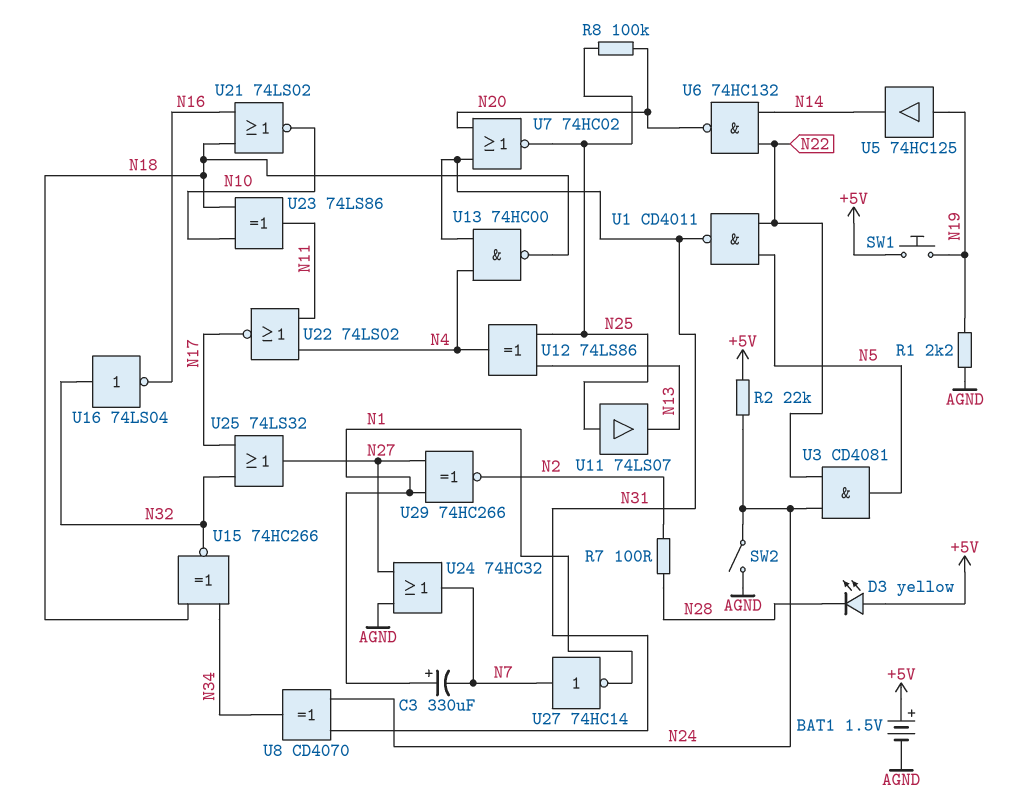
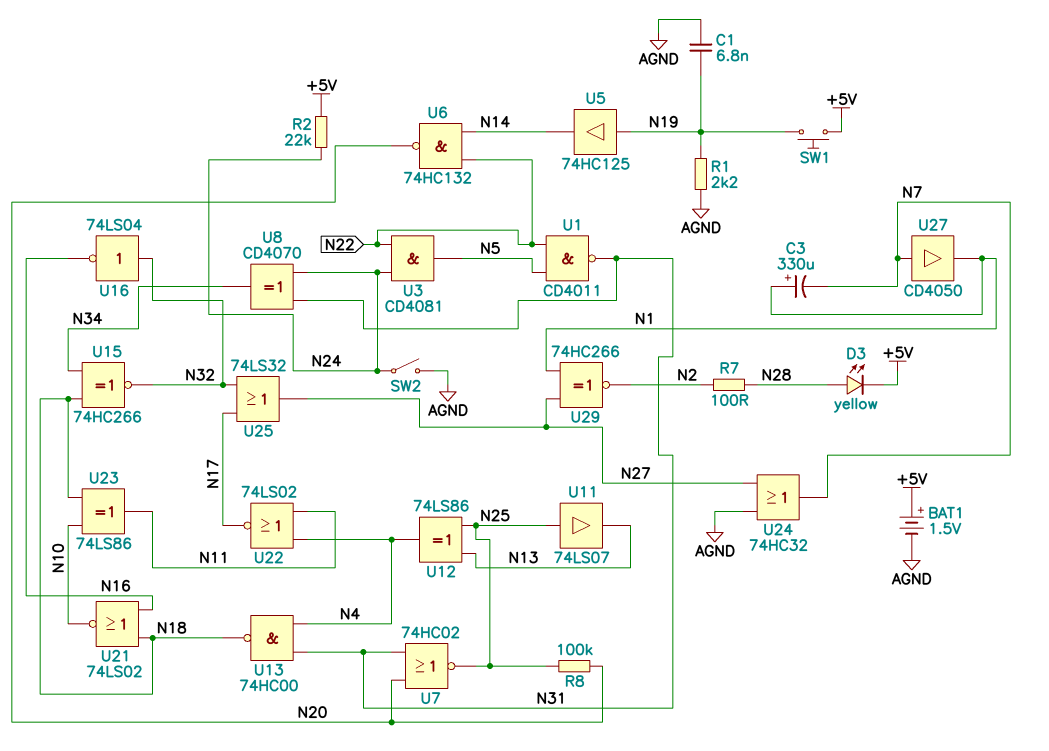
C1: none -> 6.8nF (AGND, N19)
D3: LED yellow (A +5V, K N28) -> LED yellow (A N28, K +5V)
U27: NOT 74HC14 (in N7, out N1) -> buffer CD4050 (in N7, out N1)

